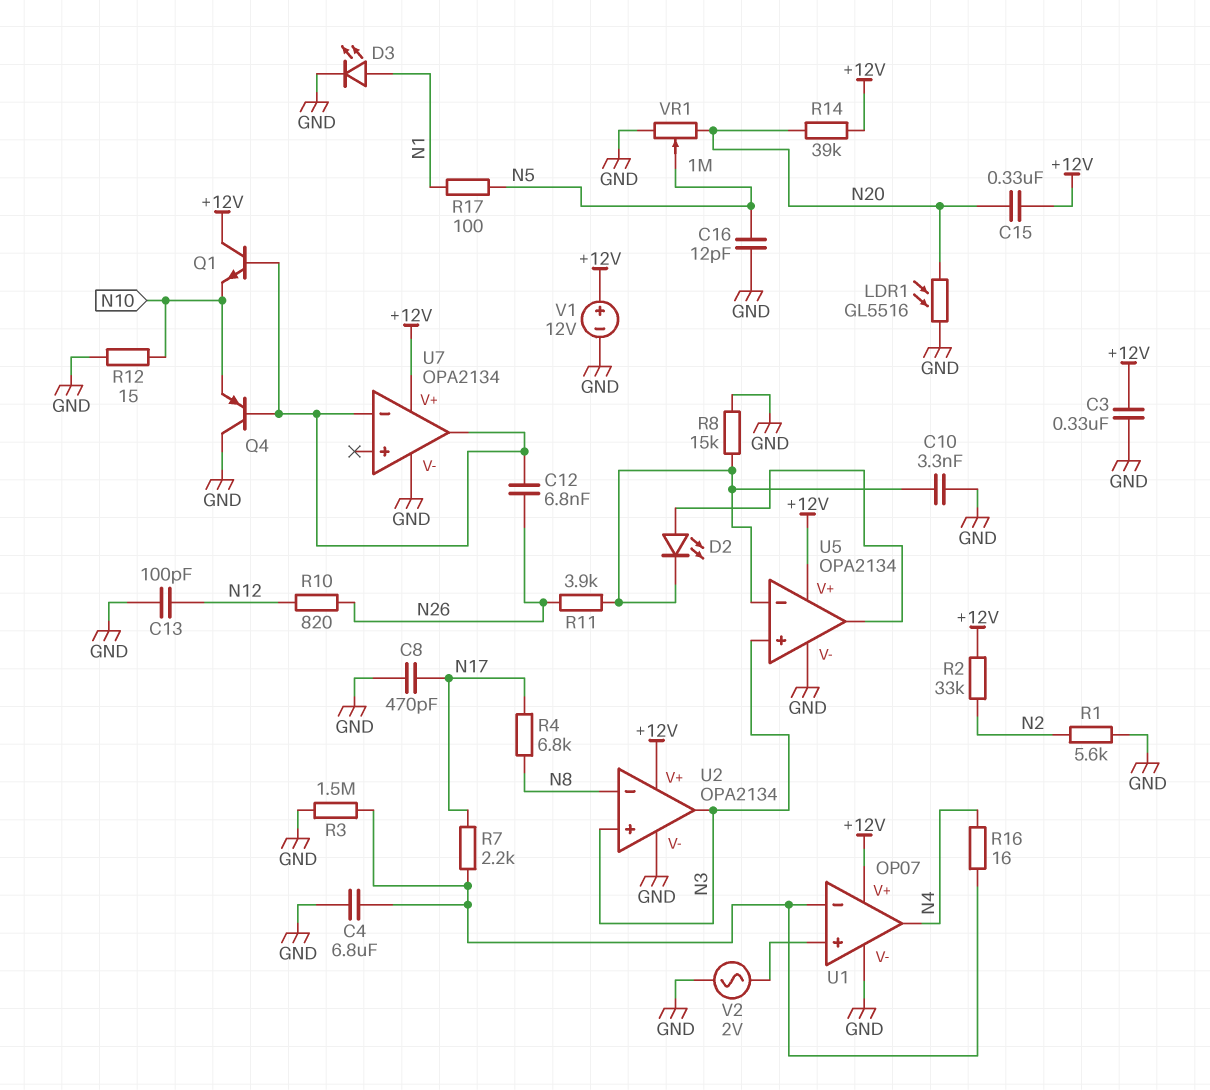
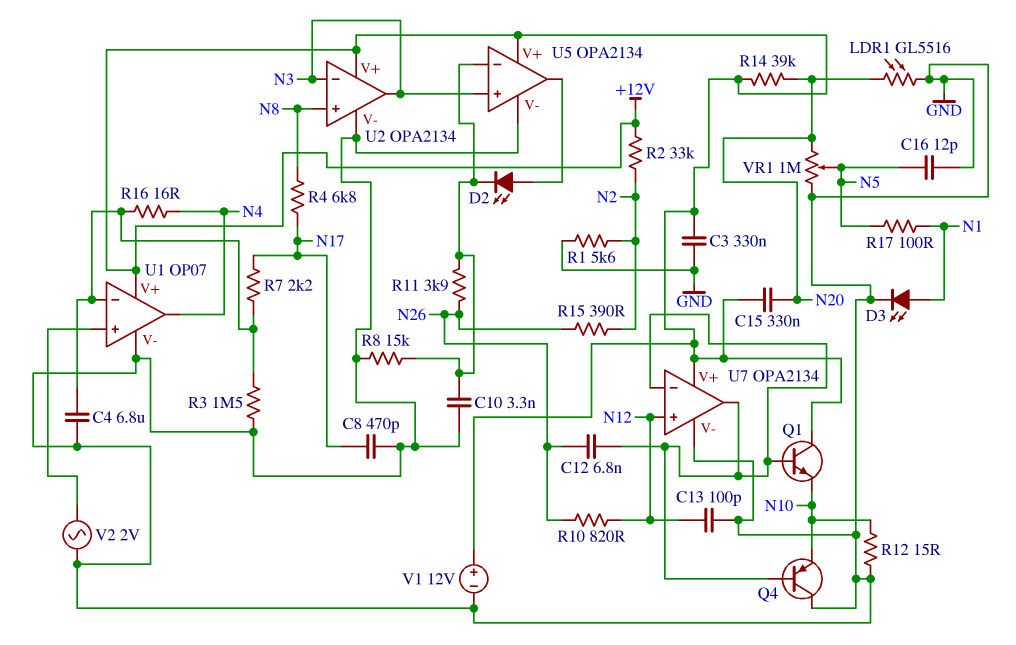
R15: none -> 390 (N2, N26)
U2 pin in+: N3 -> N8
U2 pin in-: N8 -> N3
U7 pin in+: none -> N12

